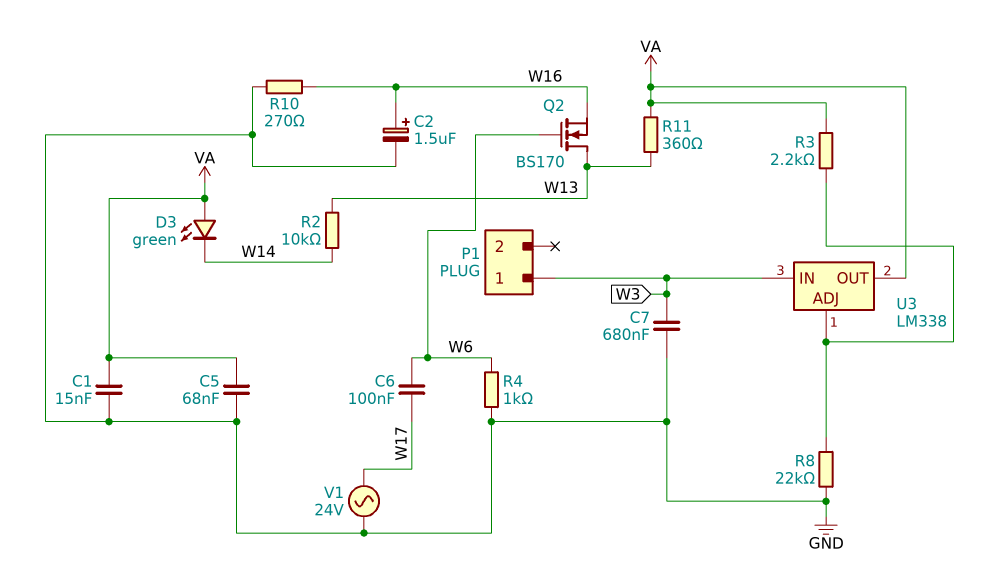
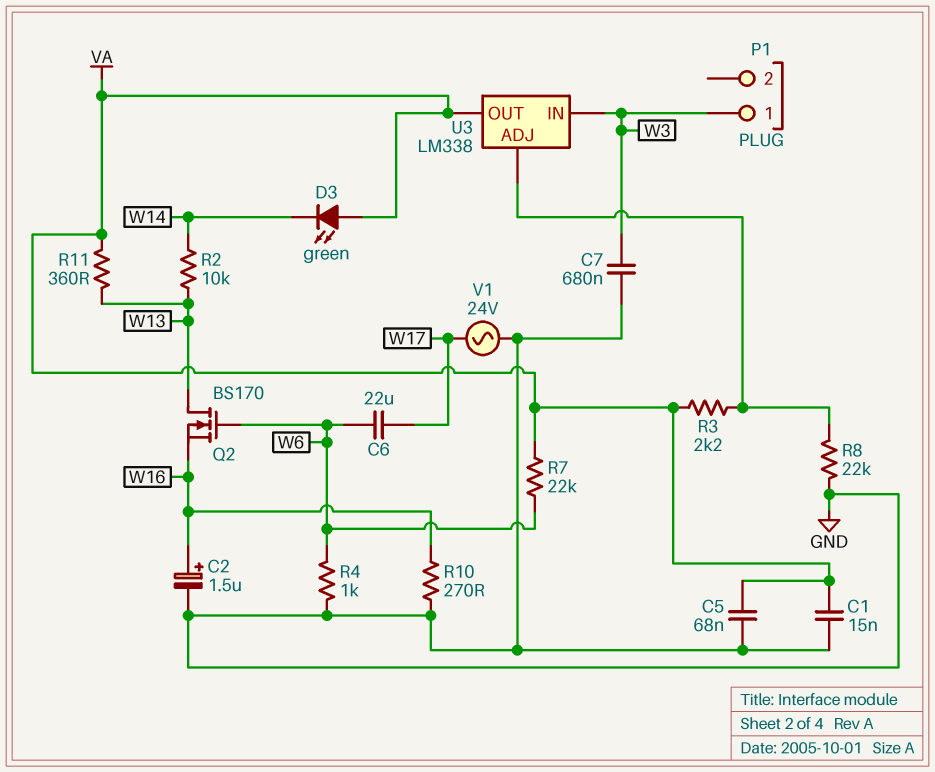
C6: 100nF (W6, W17) -> 22uF (W6, W17)
R7: none -> 22k (VA, W6)

